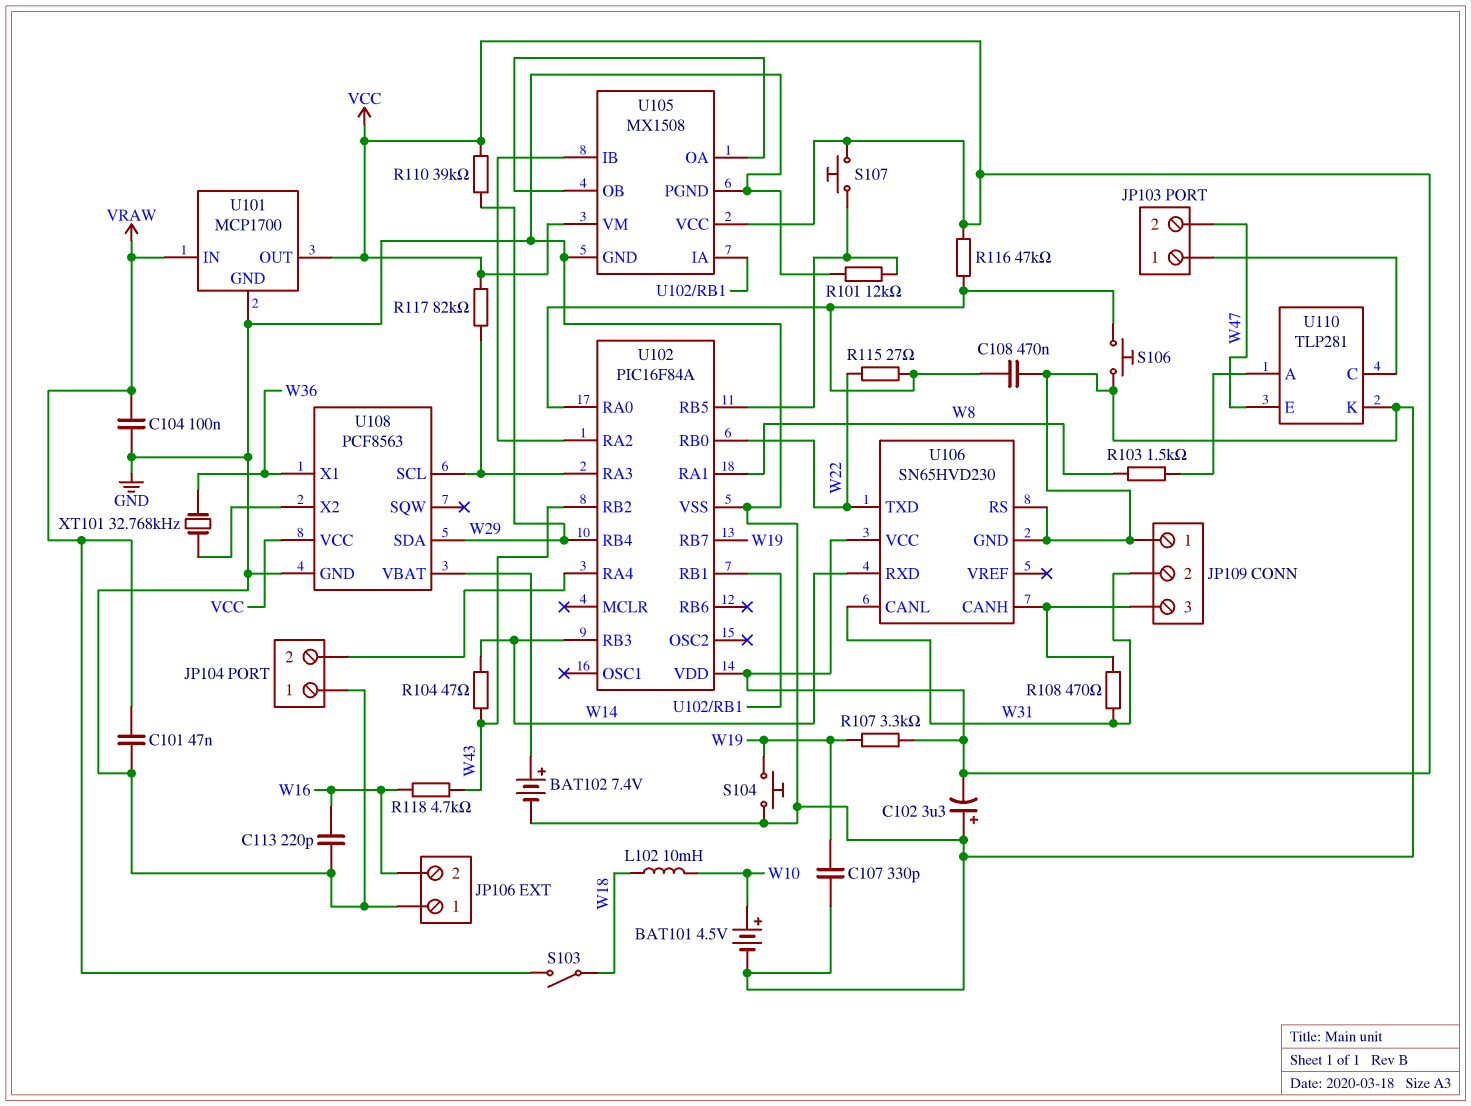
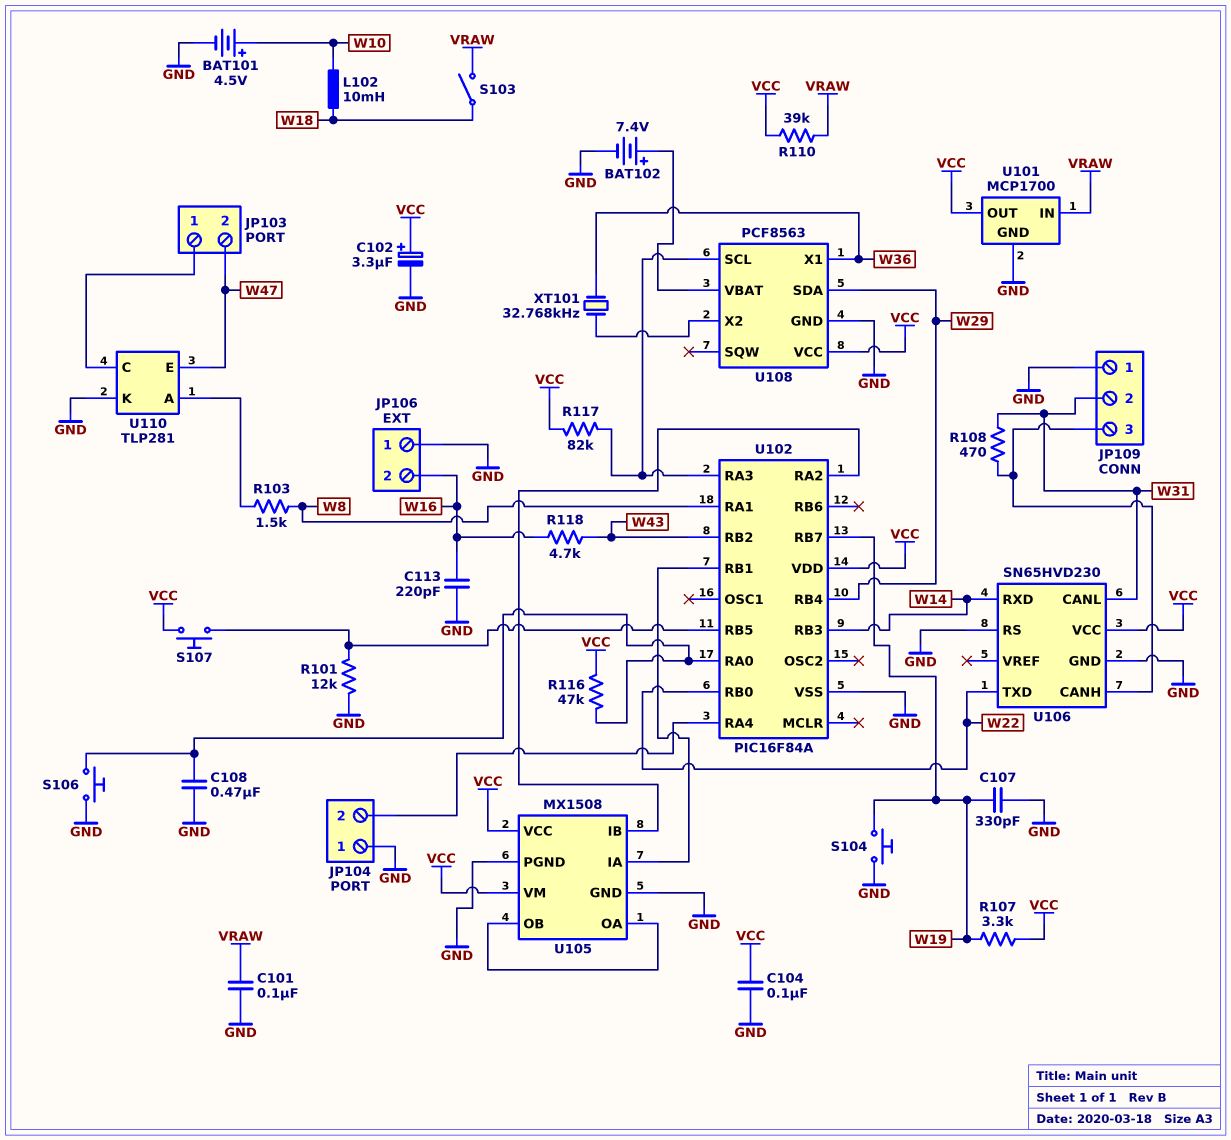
C101: 47nF (GND, VRAW) -> 100nF (GND, VRAW)
C102: 3.3uF (plus GND, minus VCC) -> 3.3uF (plus VCC, minus GND)
C104: 100nF (GND, VRAW) -> 100nF (GND, VCC)
R104: 47 (W14, W43) -> none
R110: 39k (VCC, W29) -> 39k (VCC, VRAW)
R115: 27 (U102/RA0, W22) -> none

